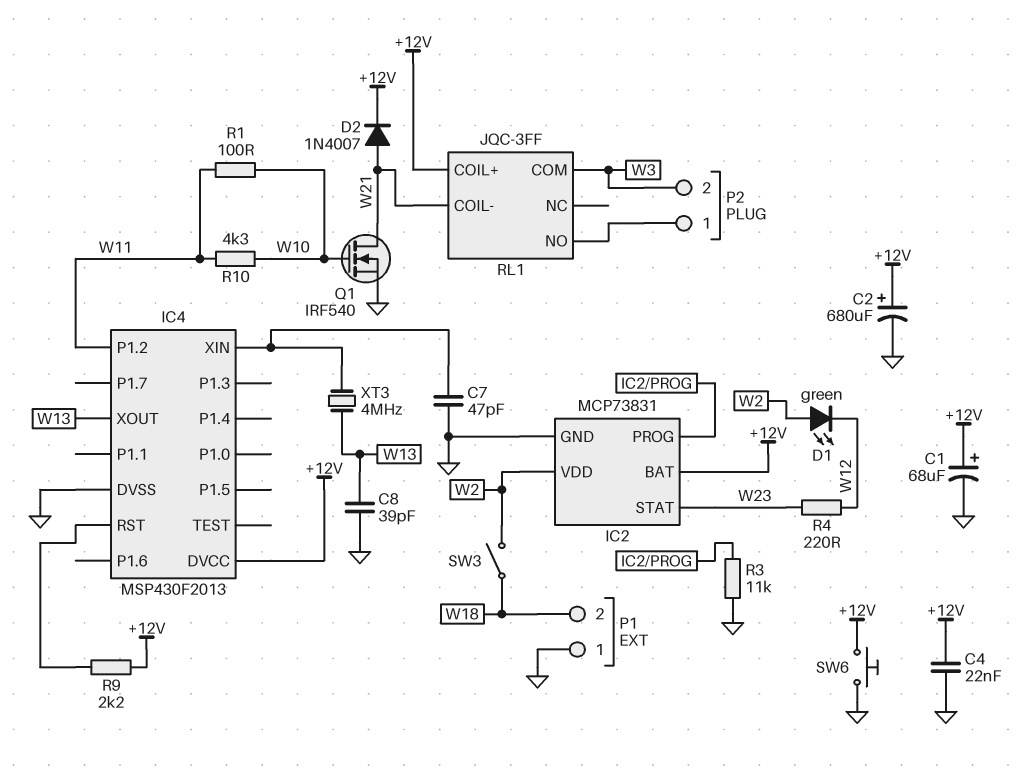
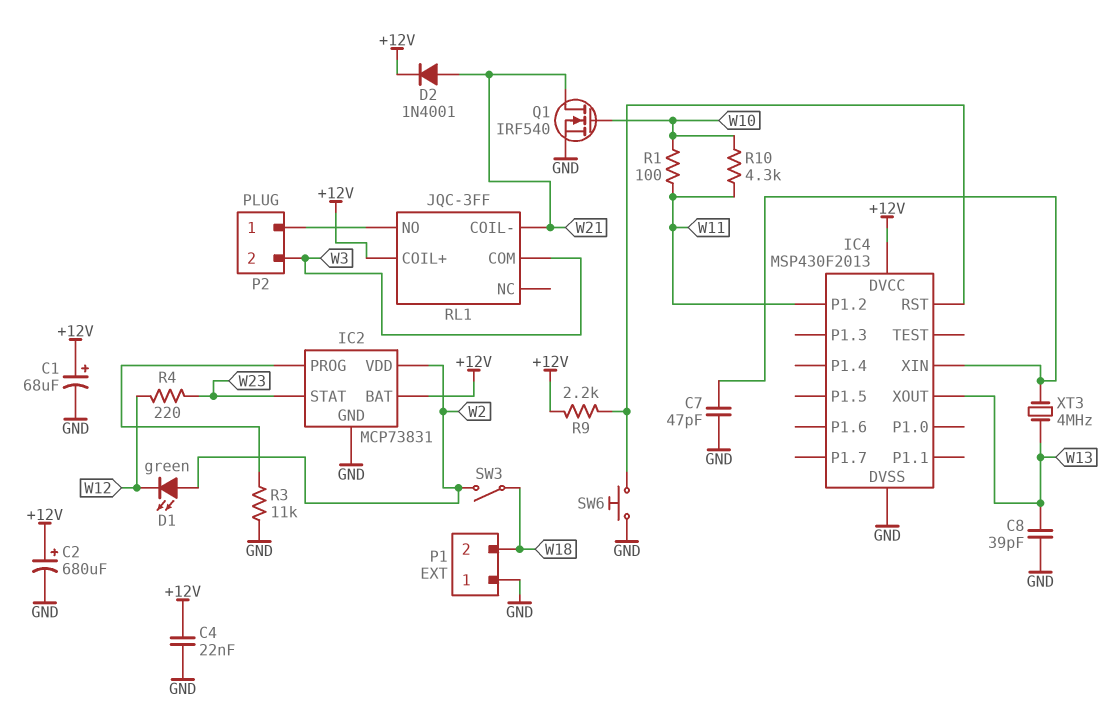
D2: diode 1N4007 (A W21, K +12V) -> diode 1N4001 (A W21, K +12V)
SW6: button (+12V, GND) -> button (GND, IC4/RST)

